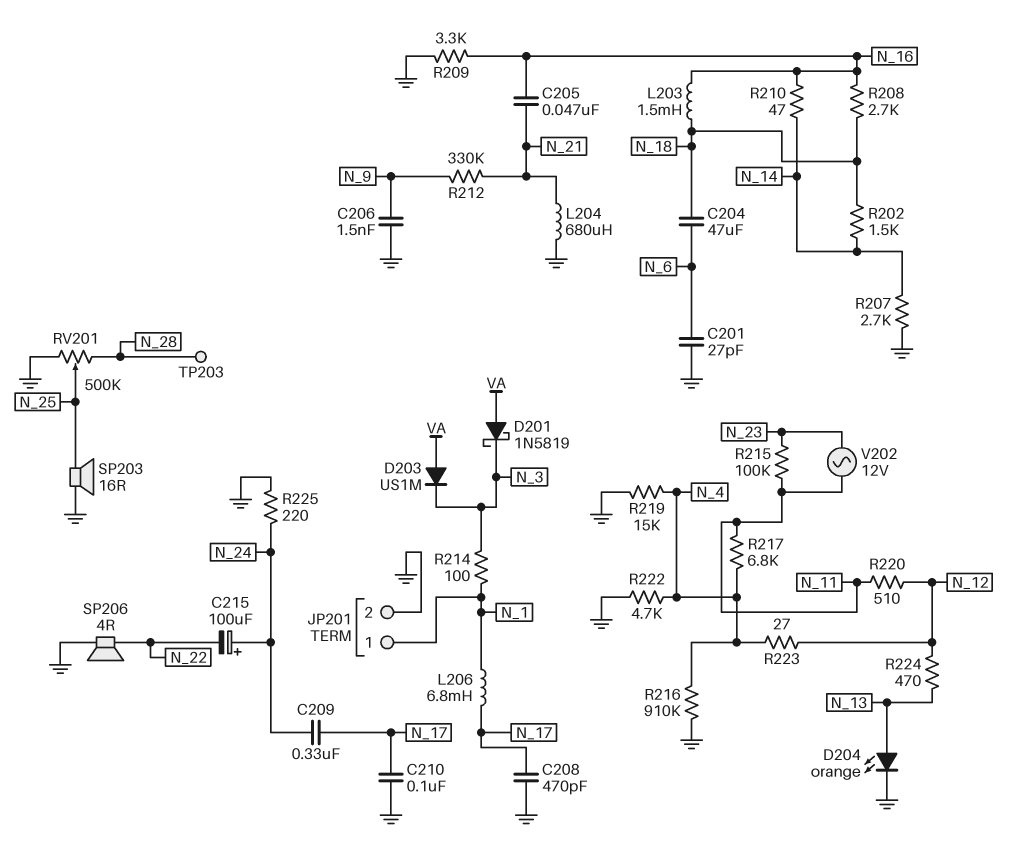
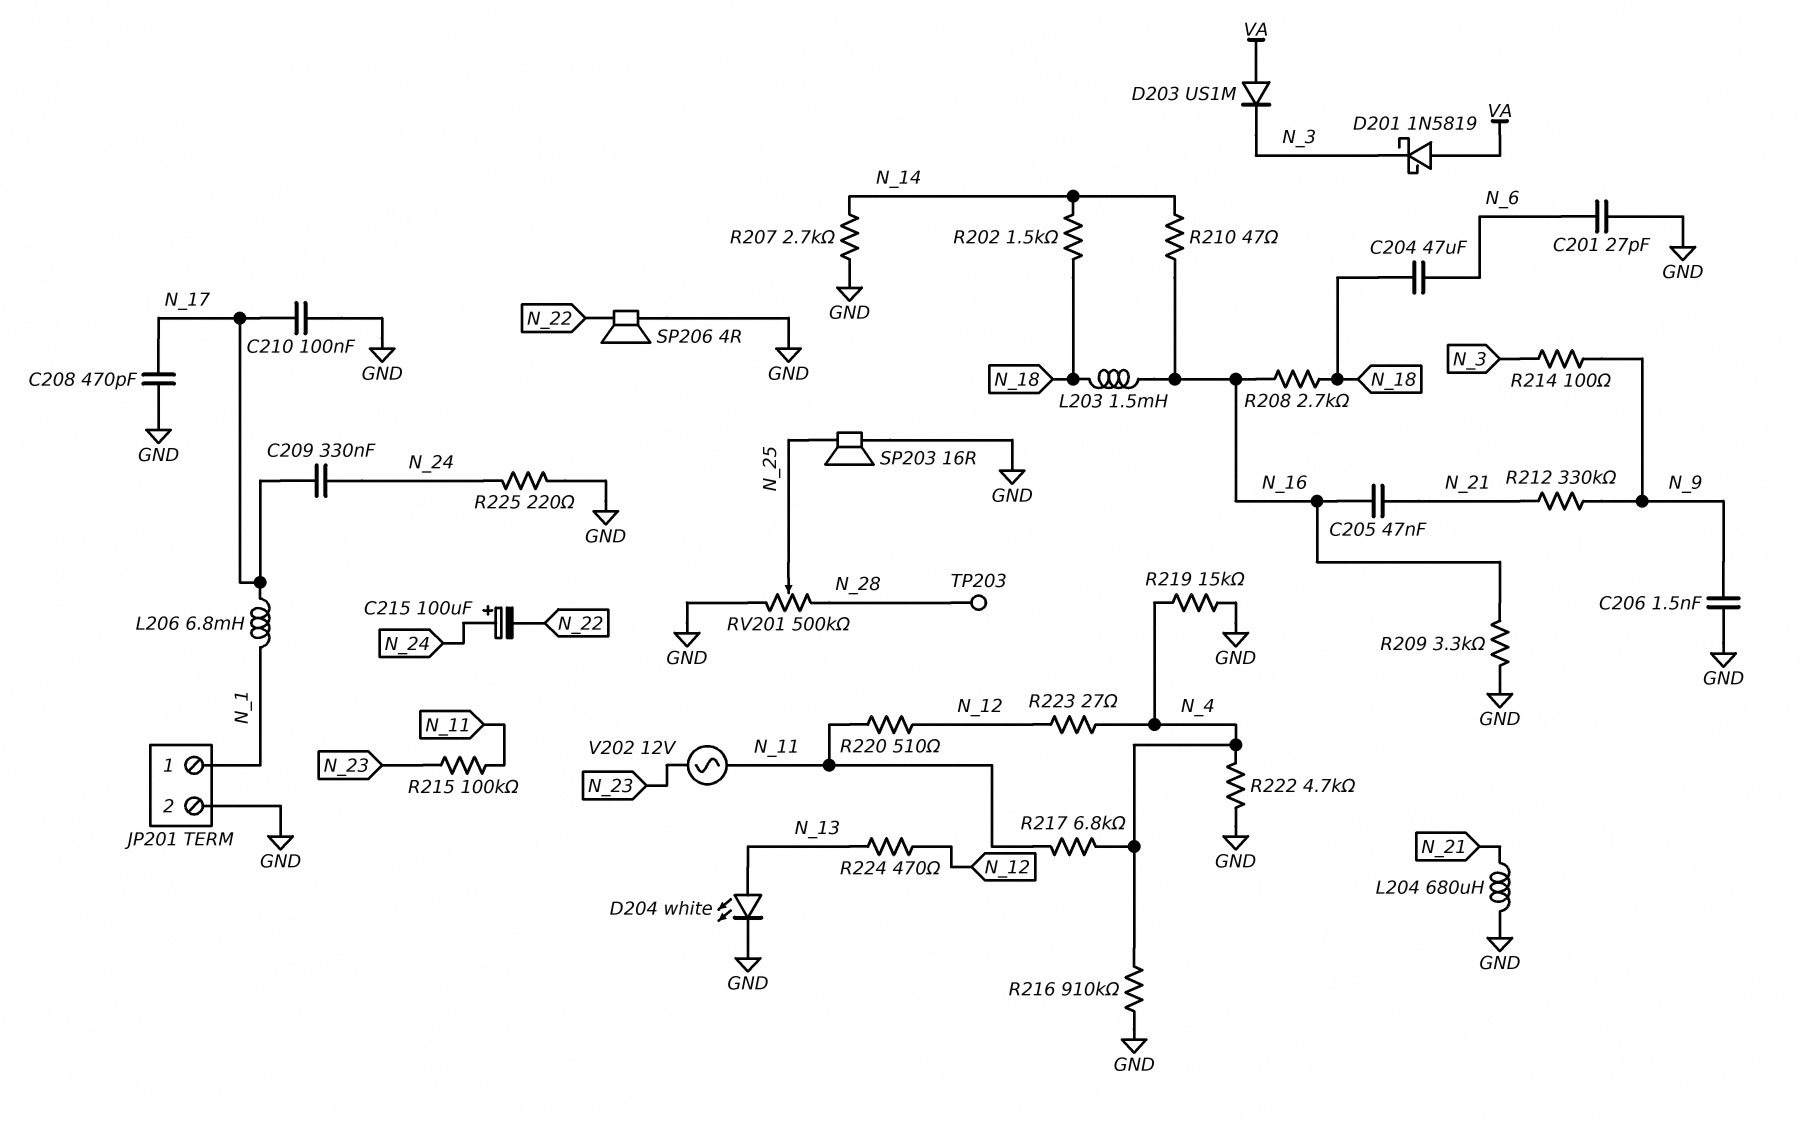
D204: LED orange (A N_13, K GND) -> LED white (A N_13, K GND)
R214: 100 (N_1, N_3) -> 100 (N_3, N_9)

